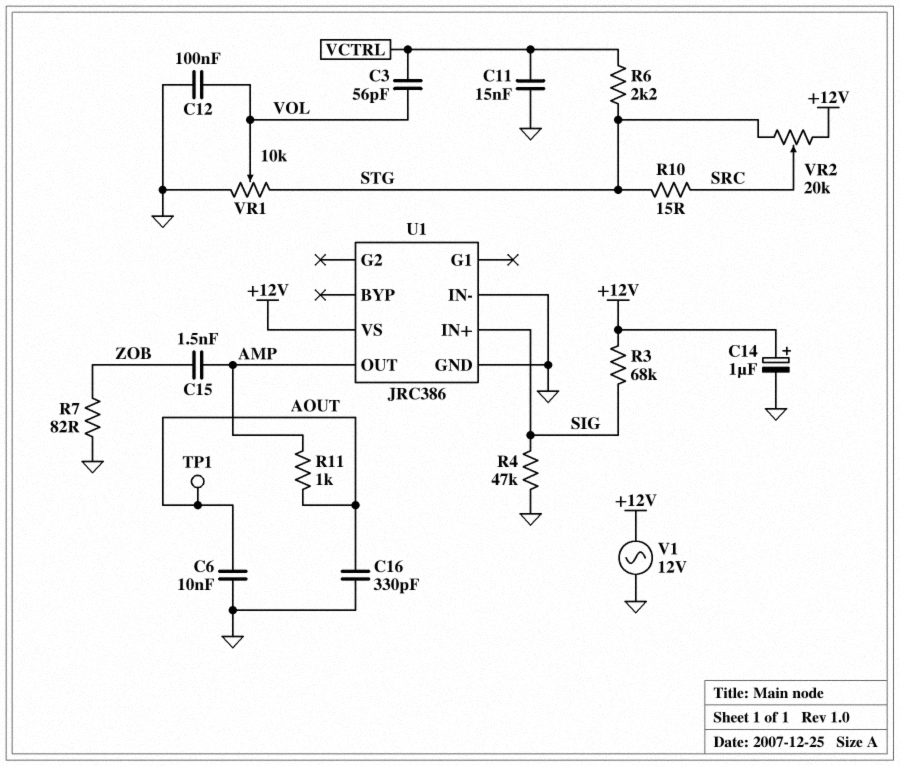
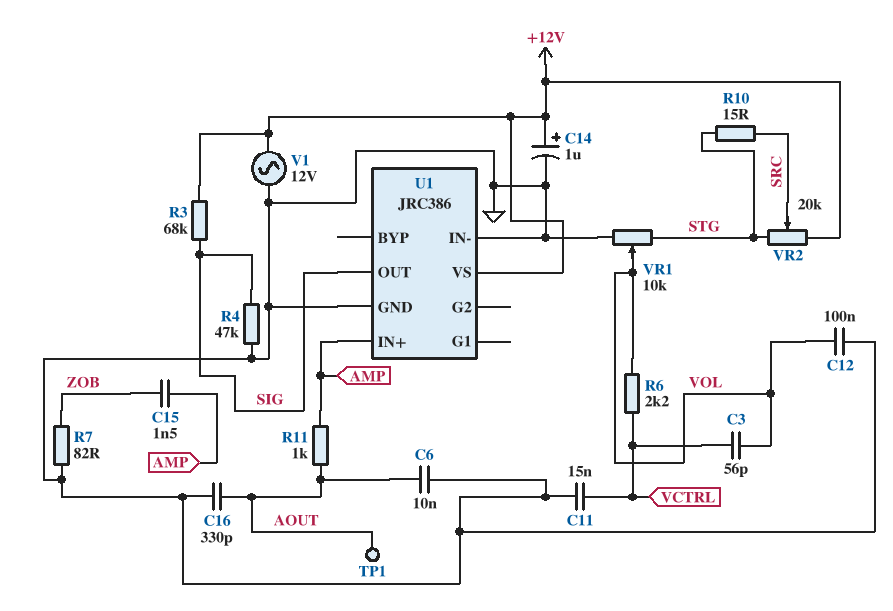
R6: 2.2k (STG, VCTRL) -> 2.2k (VCTRL, VOL)
U1 pin IN+: SIG -> AMP
U1 pin OUT: AMP -> SIG

